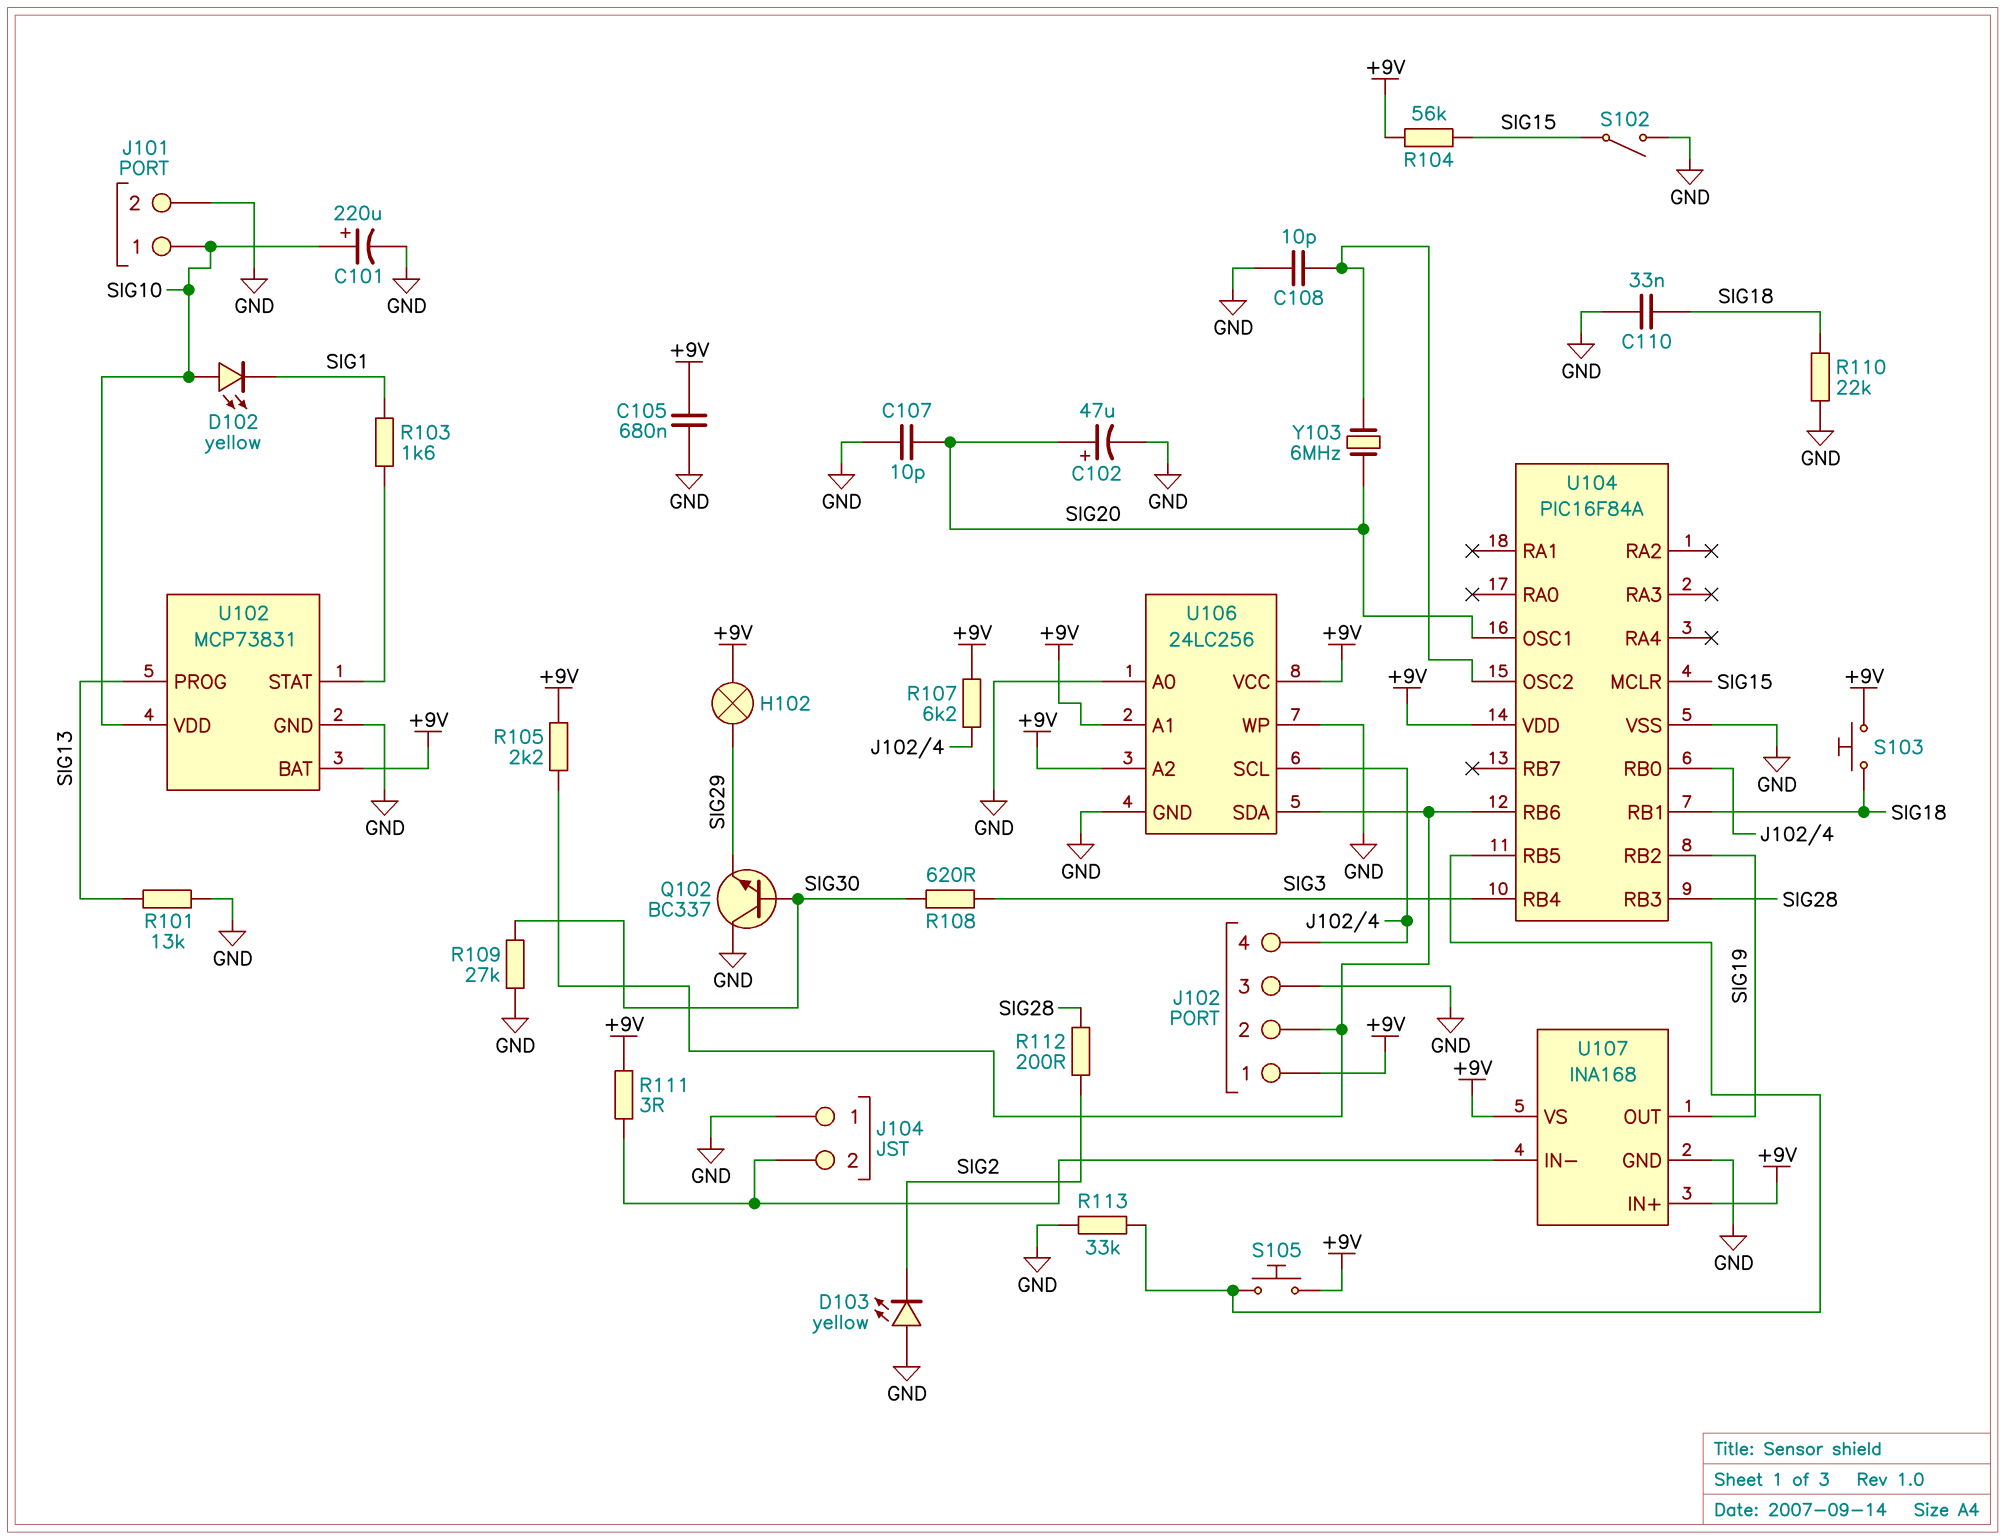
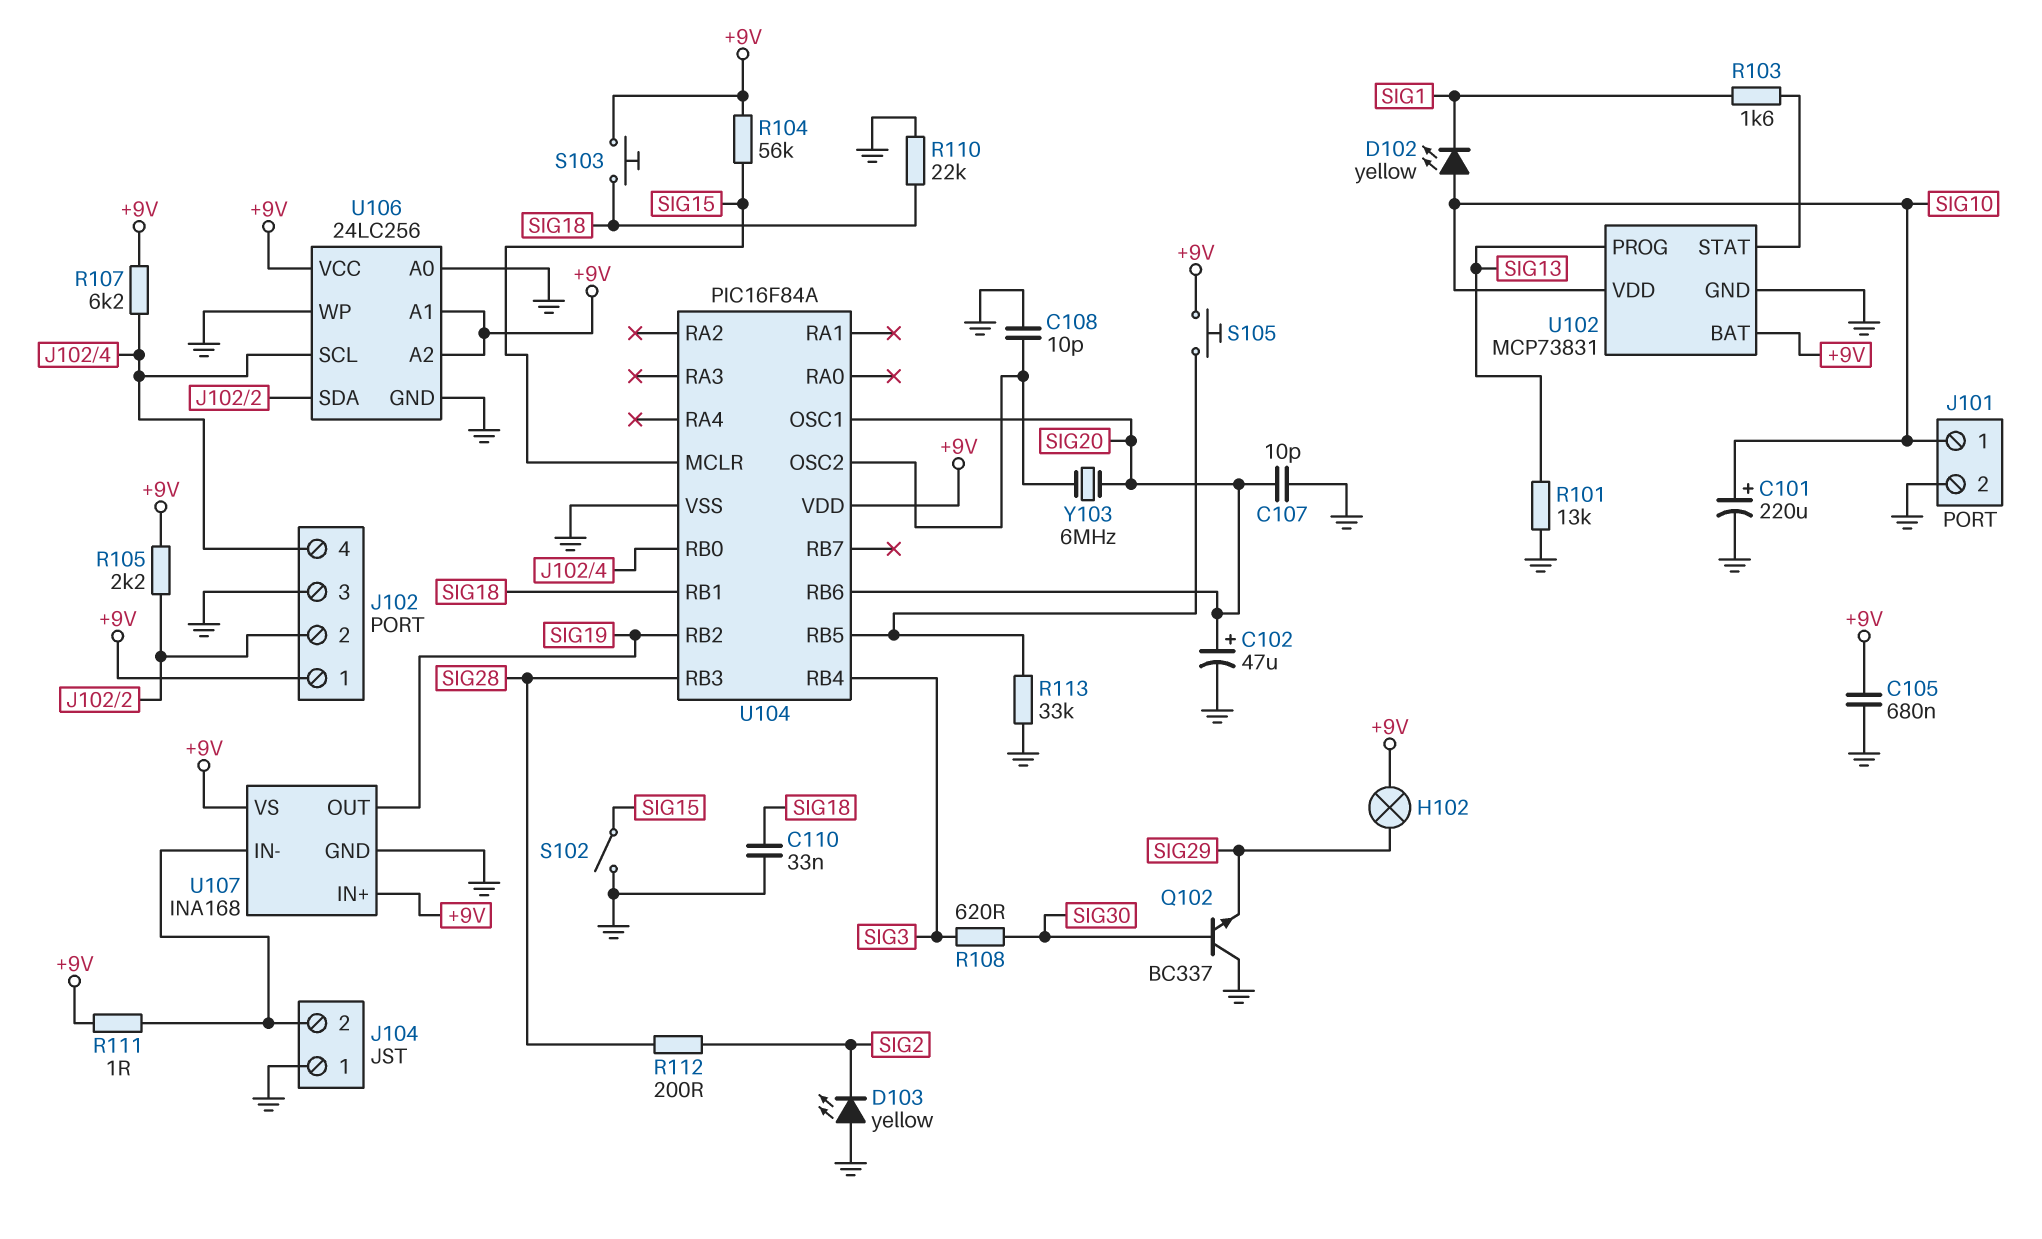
R109: 27k (GND, SIG30) -> none
R111: 3 (+9V, J104/2) -> 1 (+9V, J104/2)
U104 pin RB6: J102/2 -> SIG20

